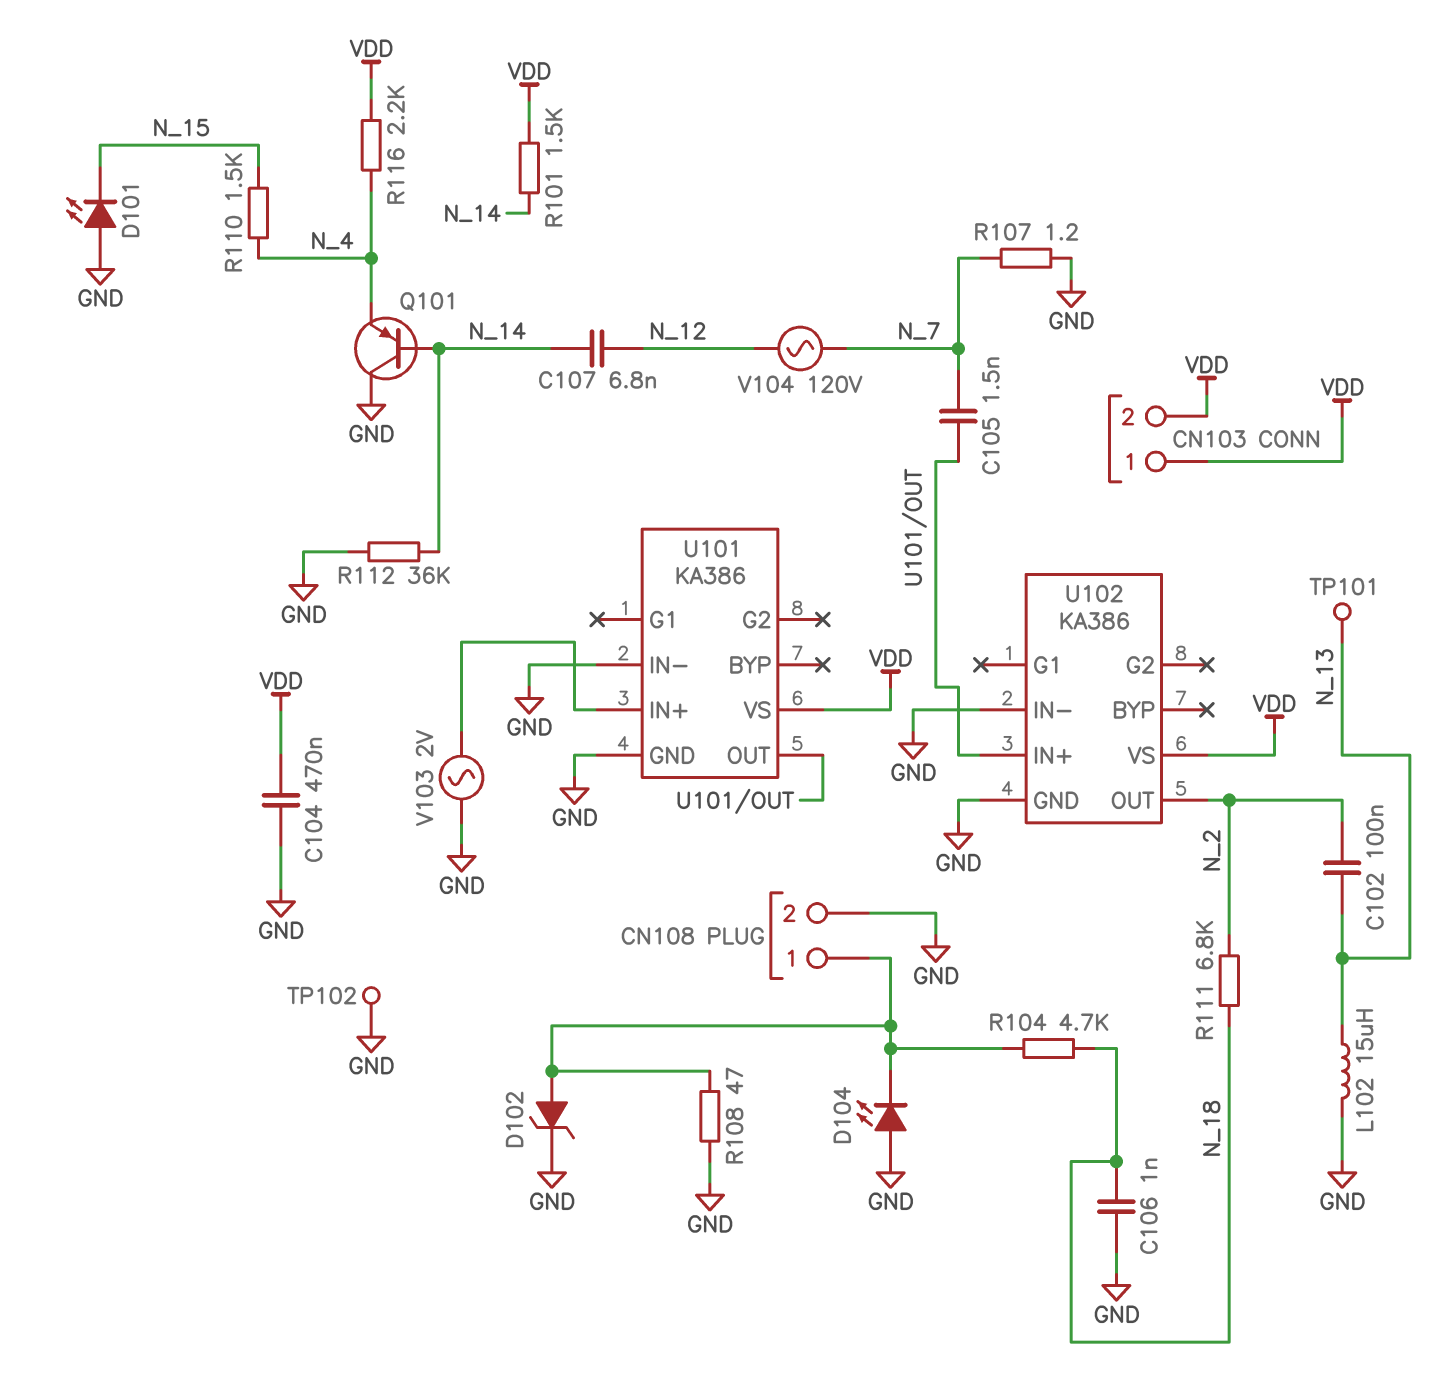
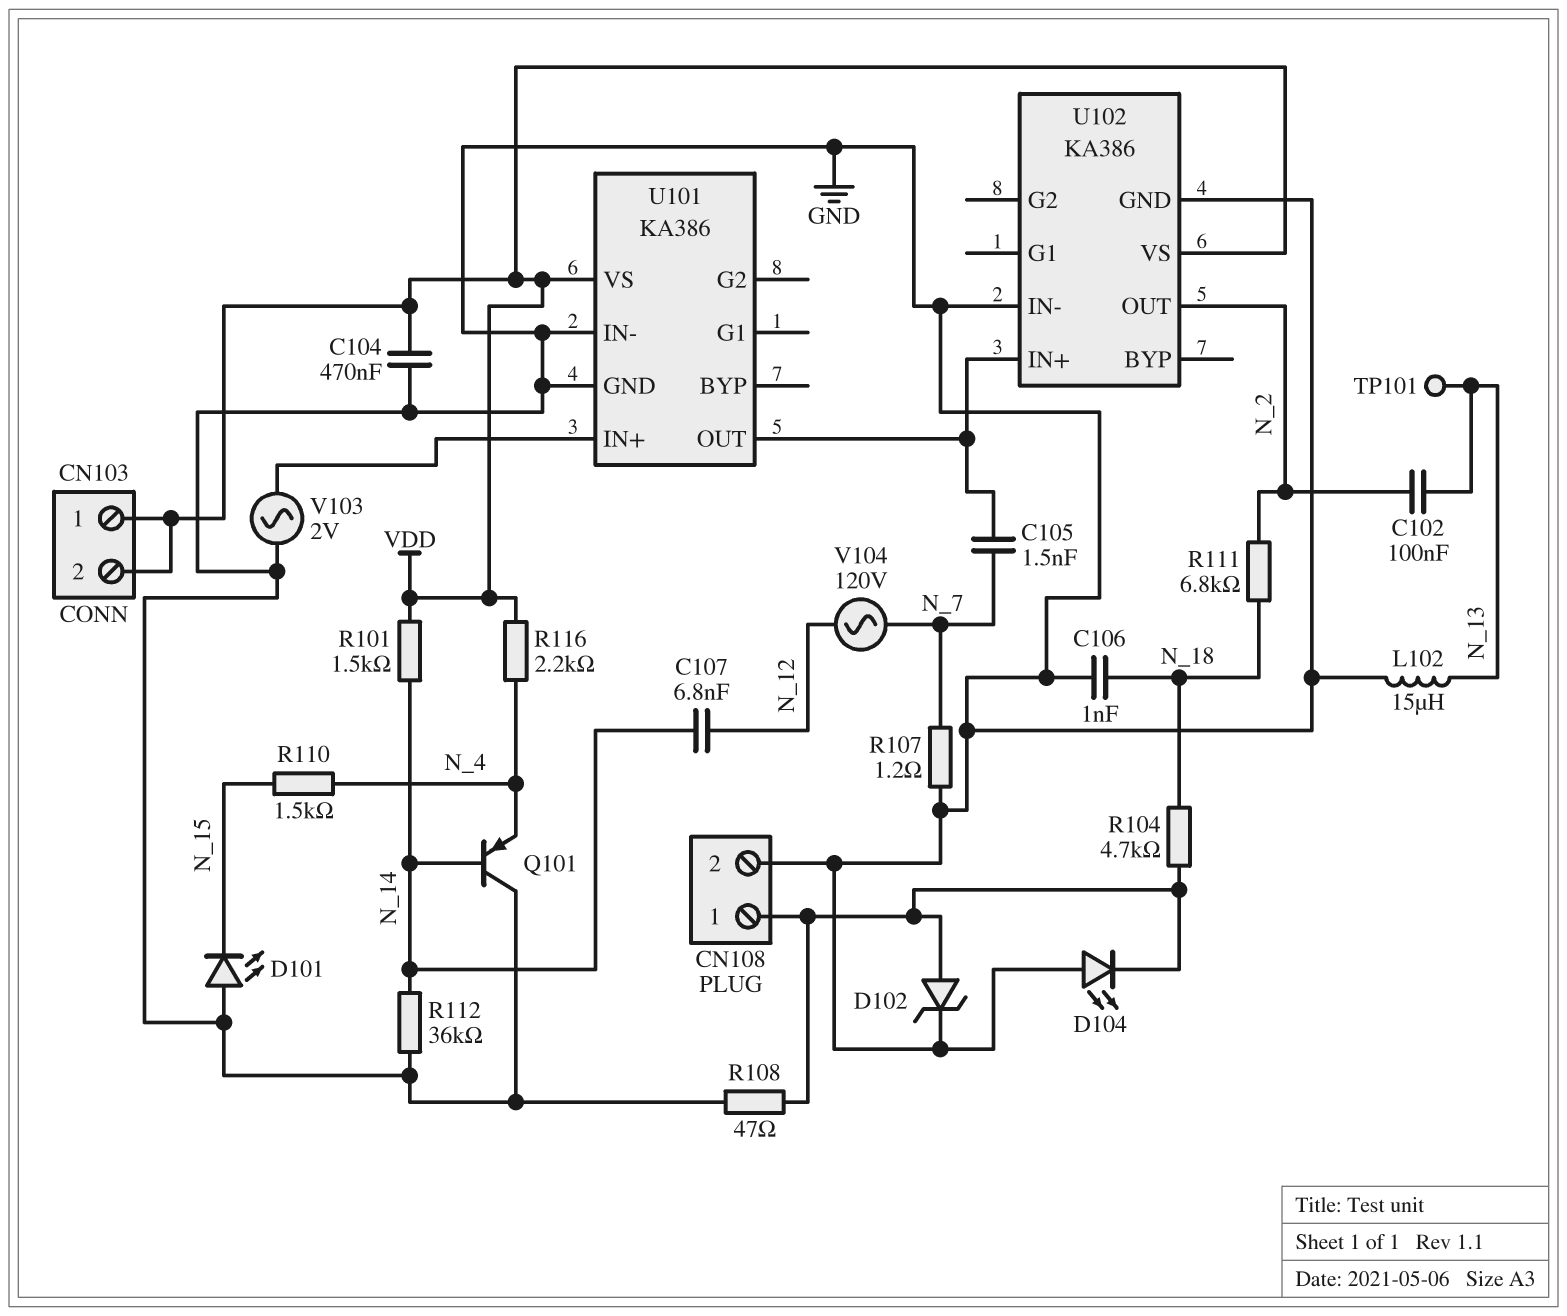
TP102: test point (GND) -> none

